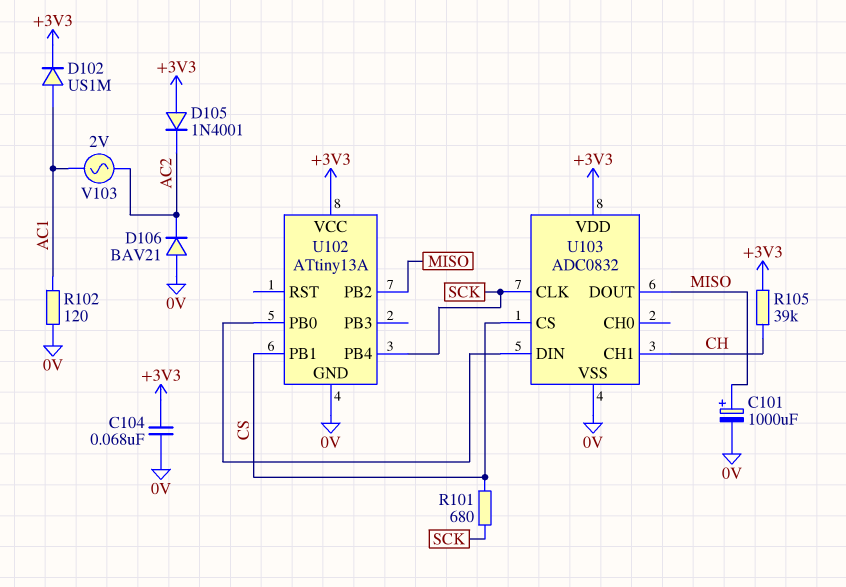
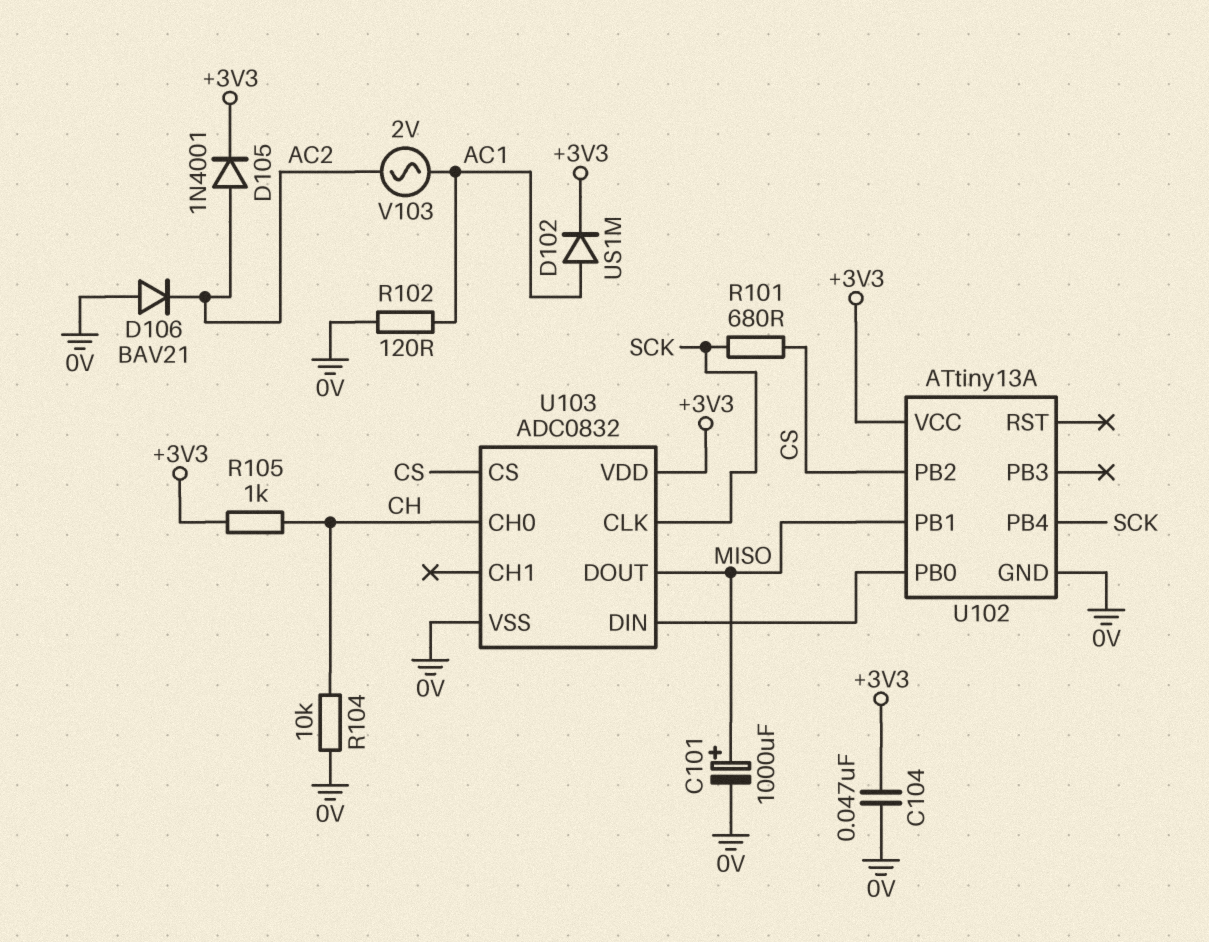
C104: 68nF (+3V3, 0V) -> 47nF (+3V3, 0V)
D105: diode 1N4001 (A +3V3, K AC2) -> diode 1N4001 (A AC2, K +3V3)
R104: none -> 10k (0V, CH)
R105: 39k (+3V3, CH) -> 1k (+3V3, CH)
U102 pin PB1: CS -> MISO
U102 pin PB2: MISO -> CS
U103 pin CH0: none -> CH
U103 pin CH1: CH -> none

